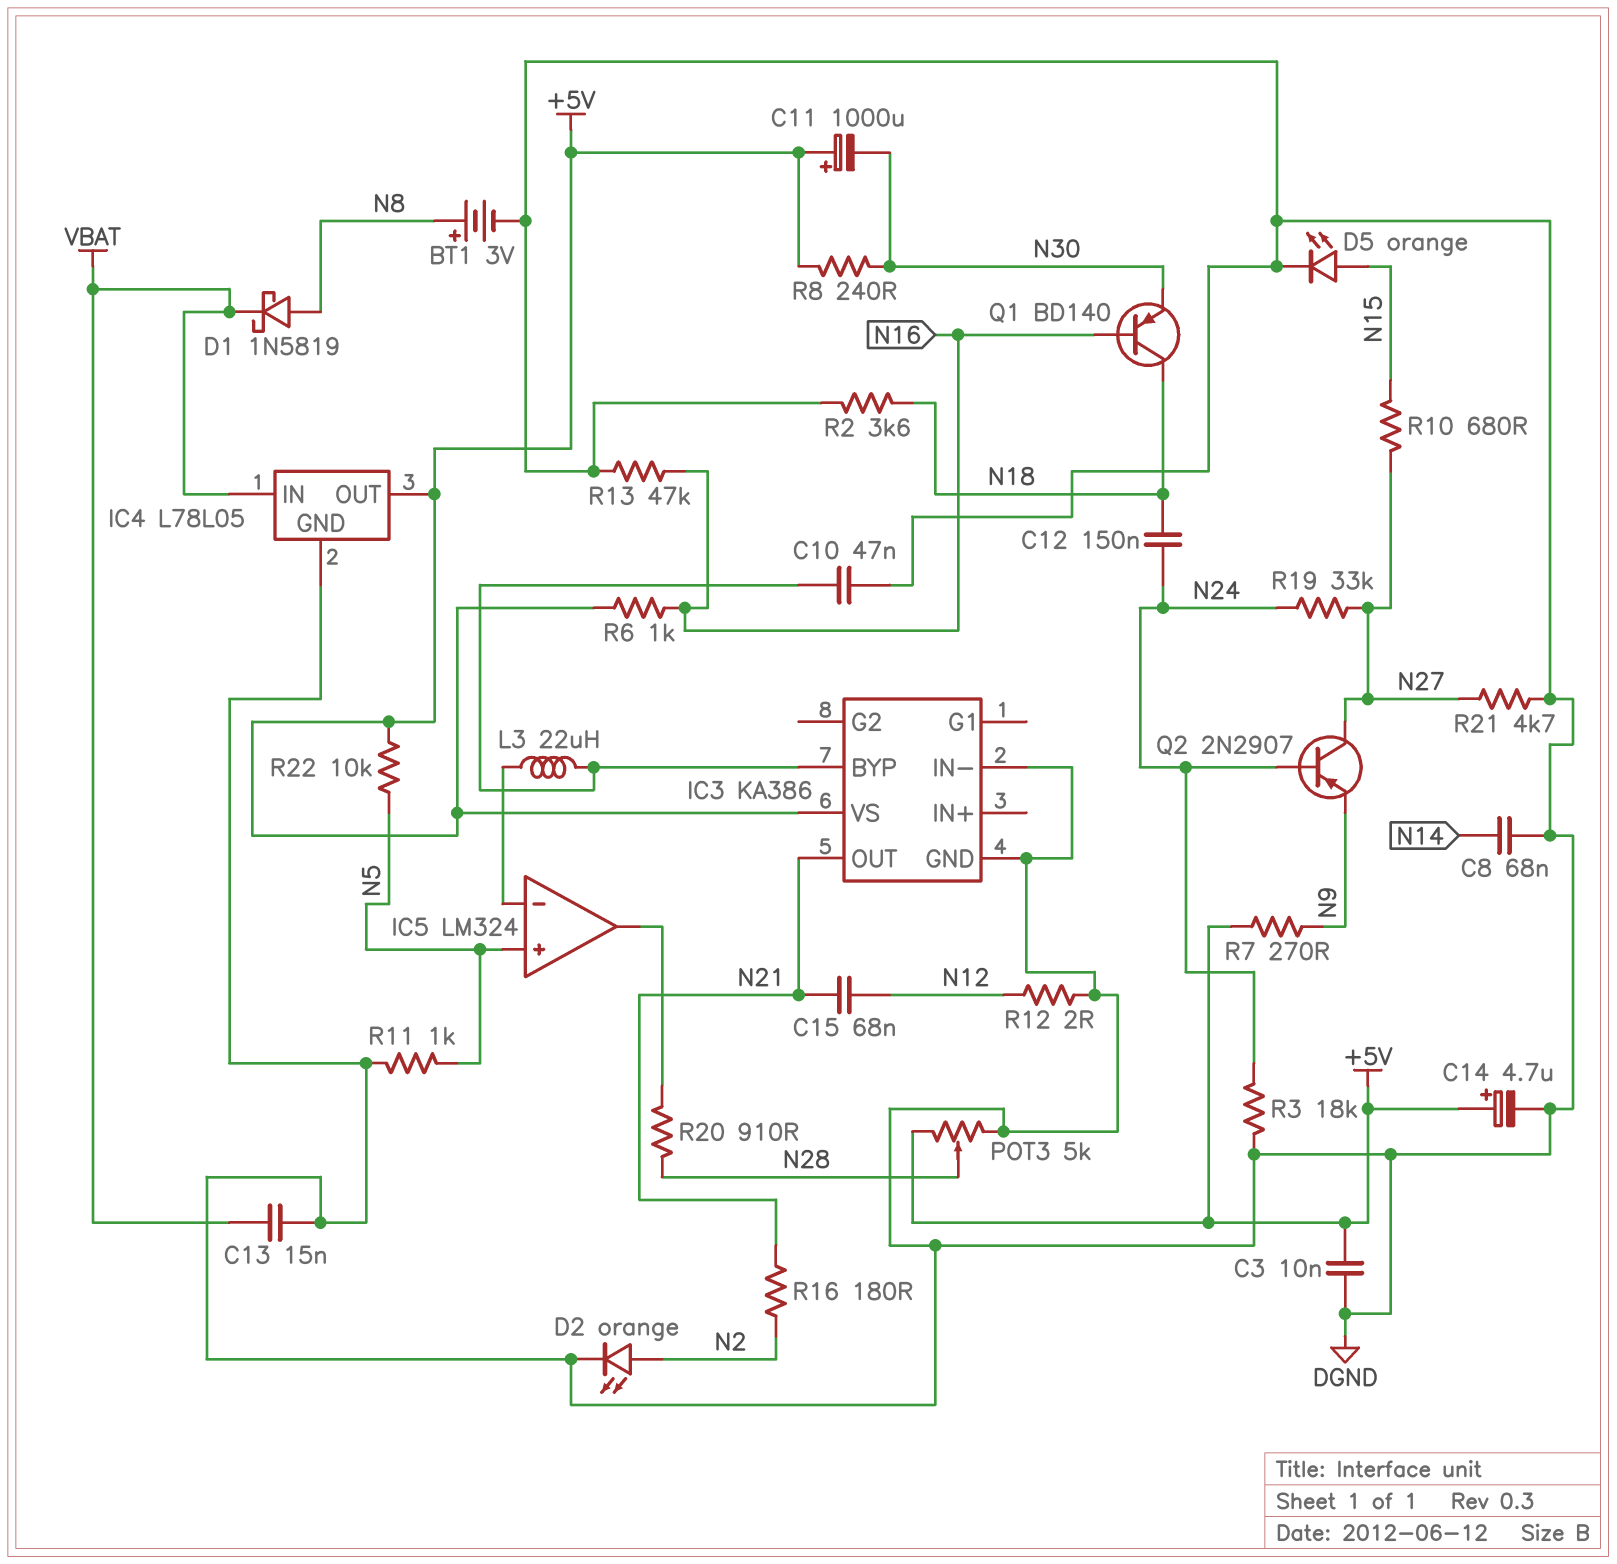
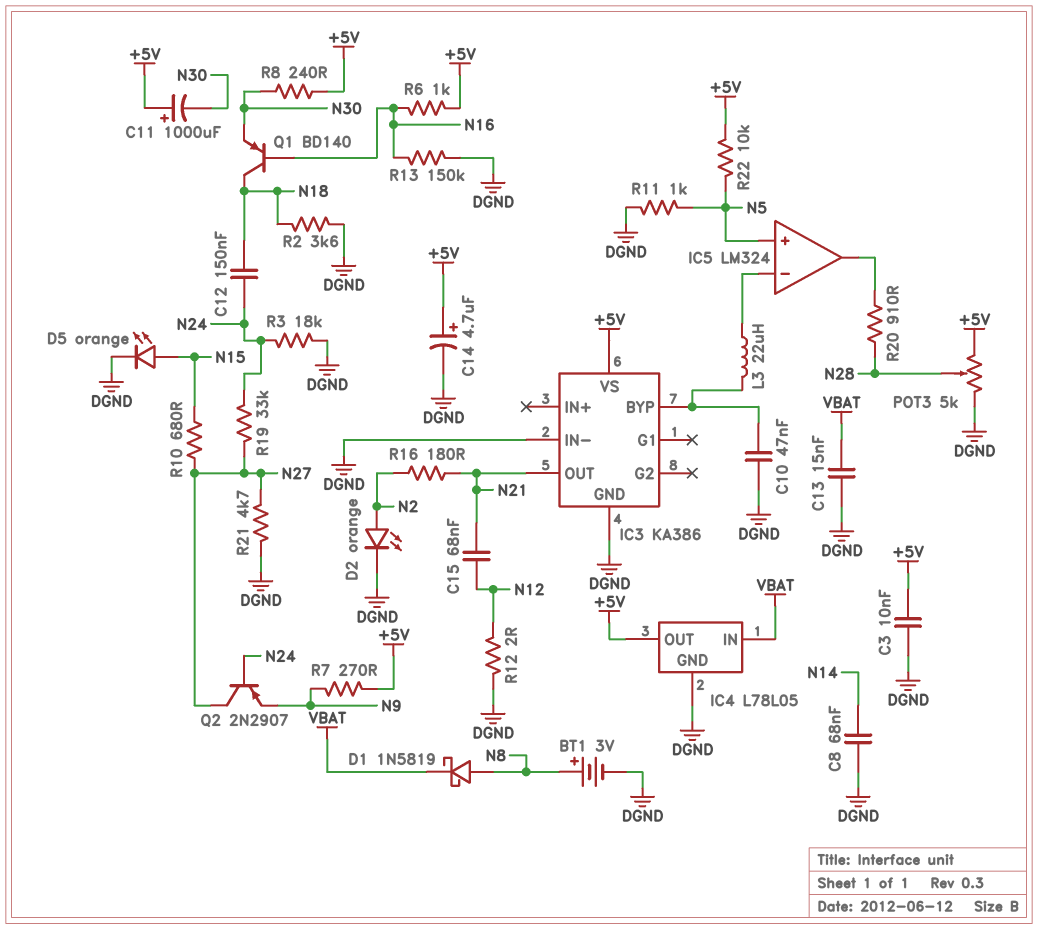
R13: 47k (DGND, N16) -> 150k (DGND, N16)

